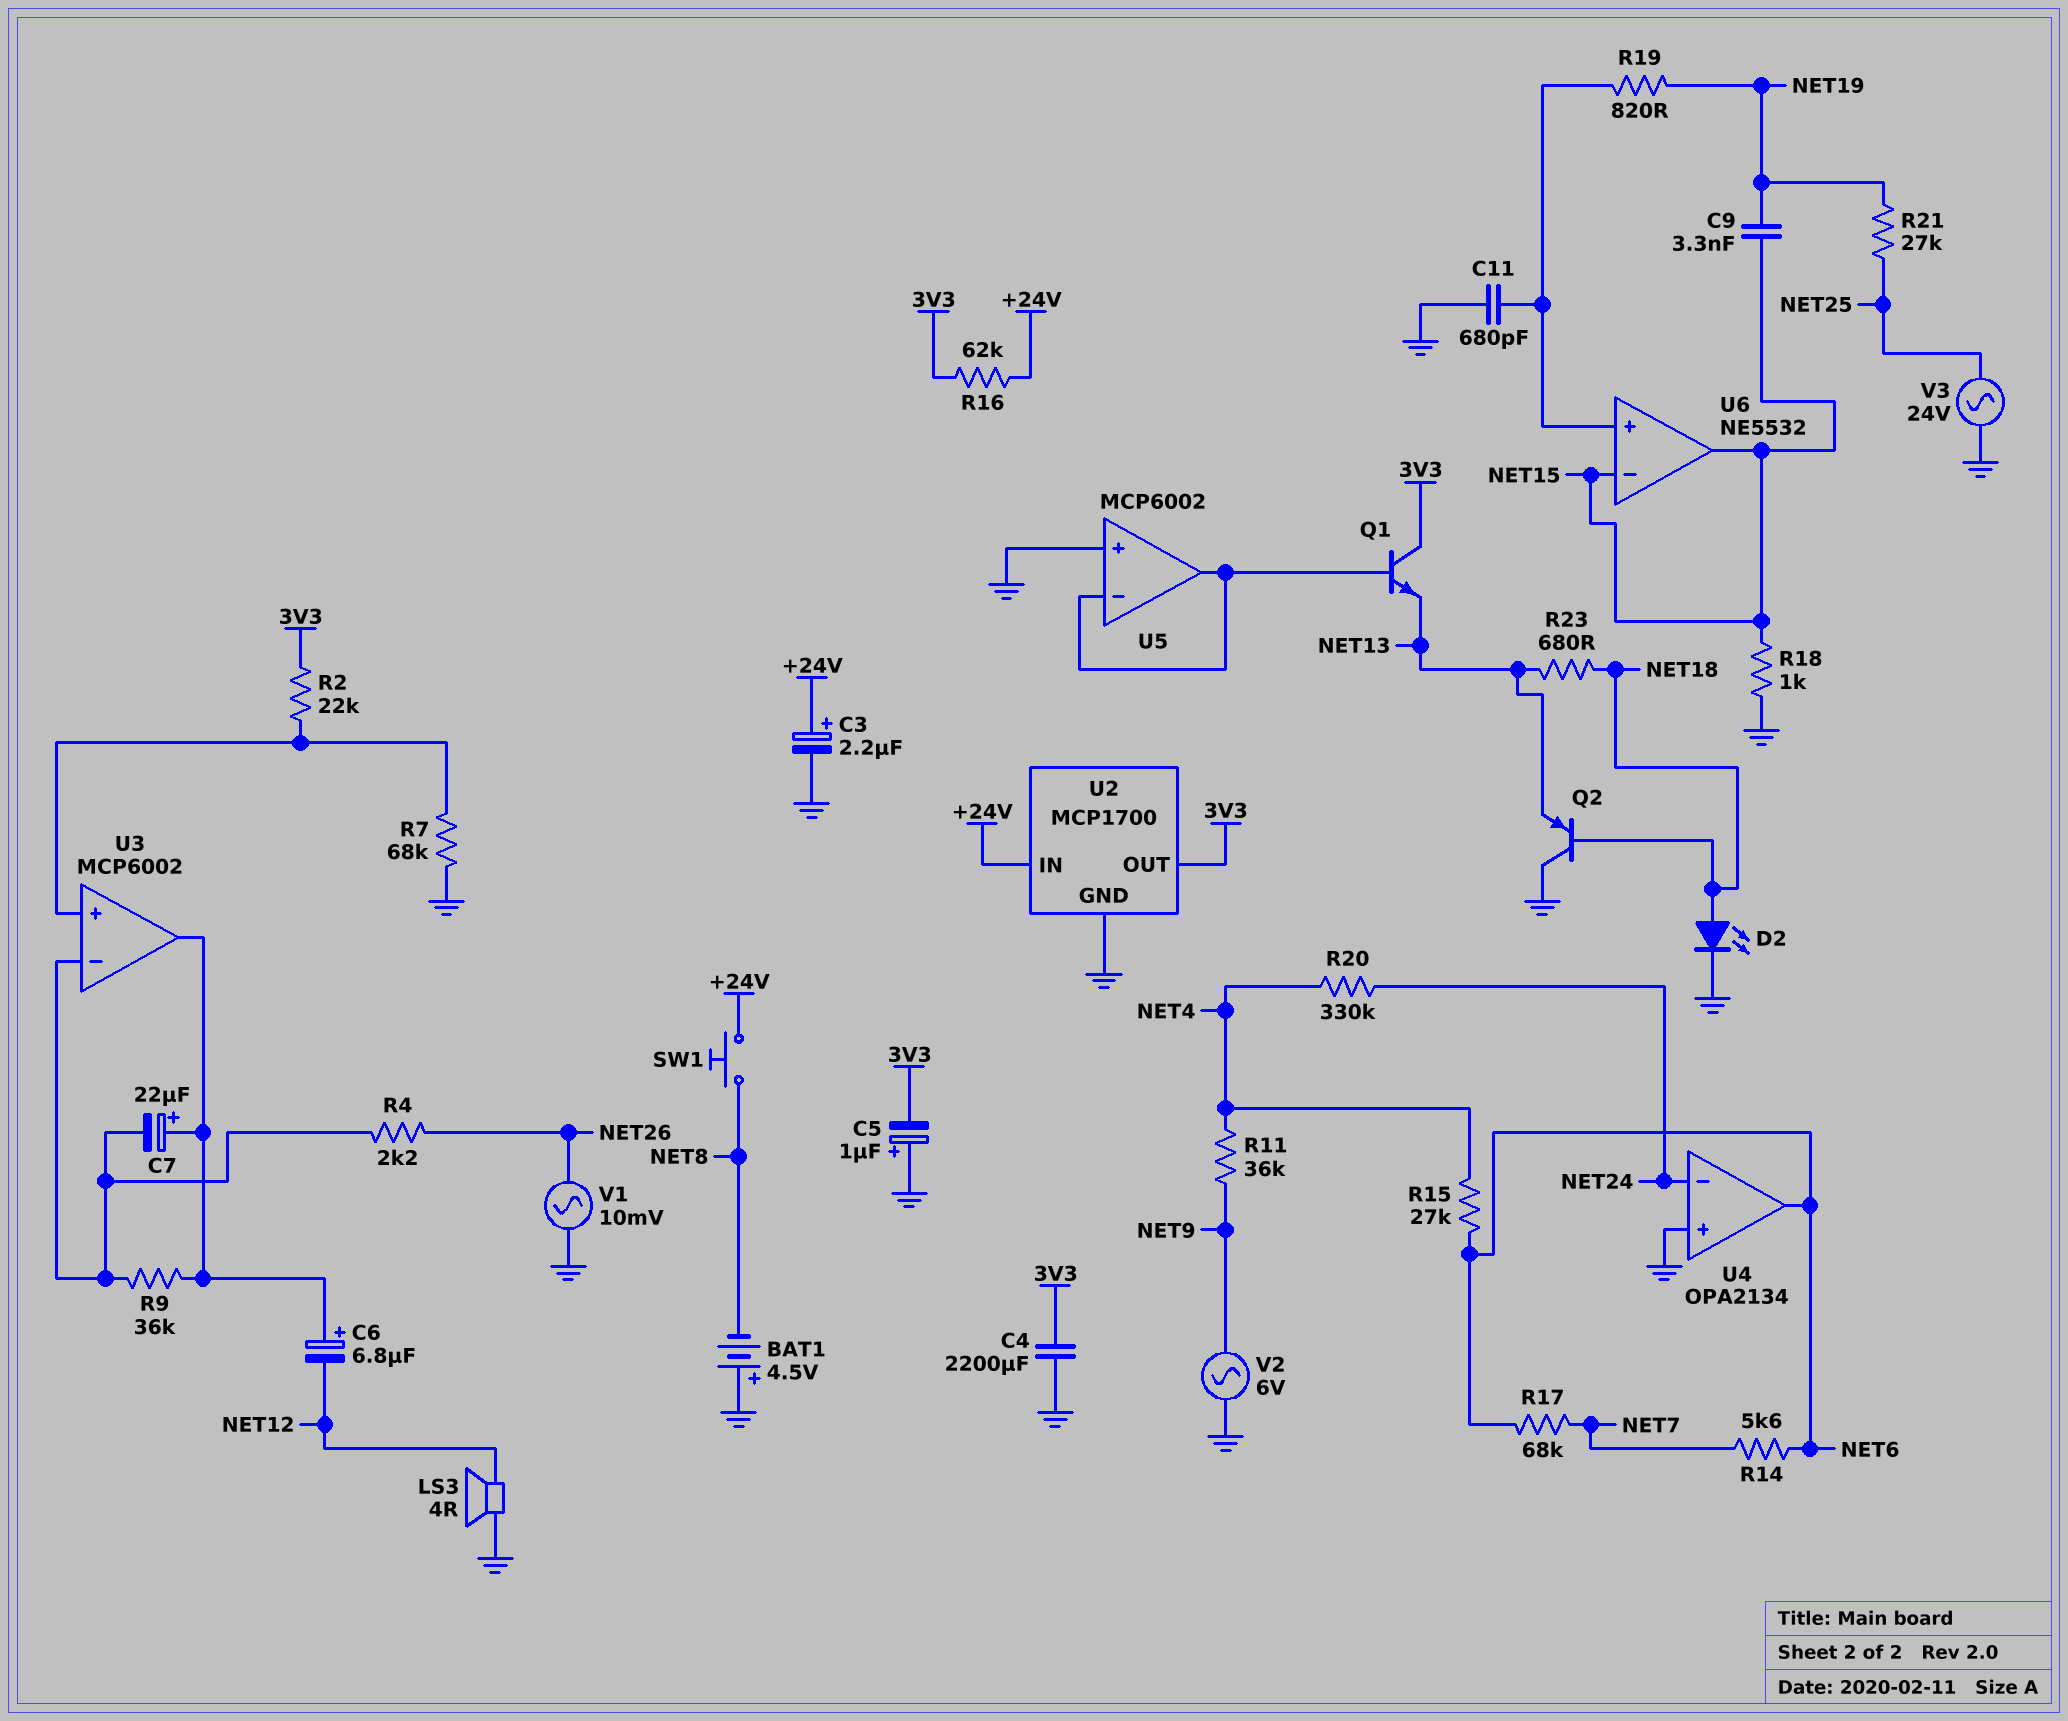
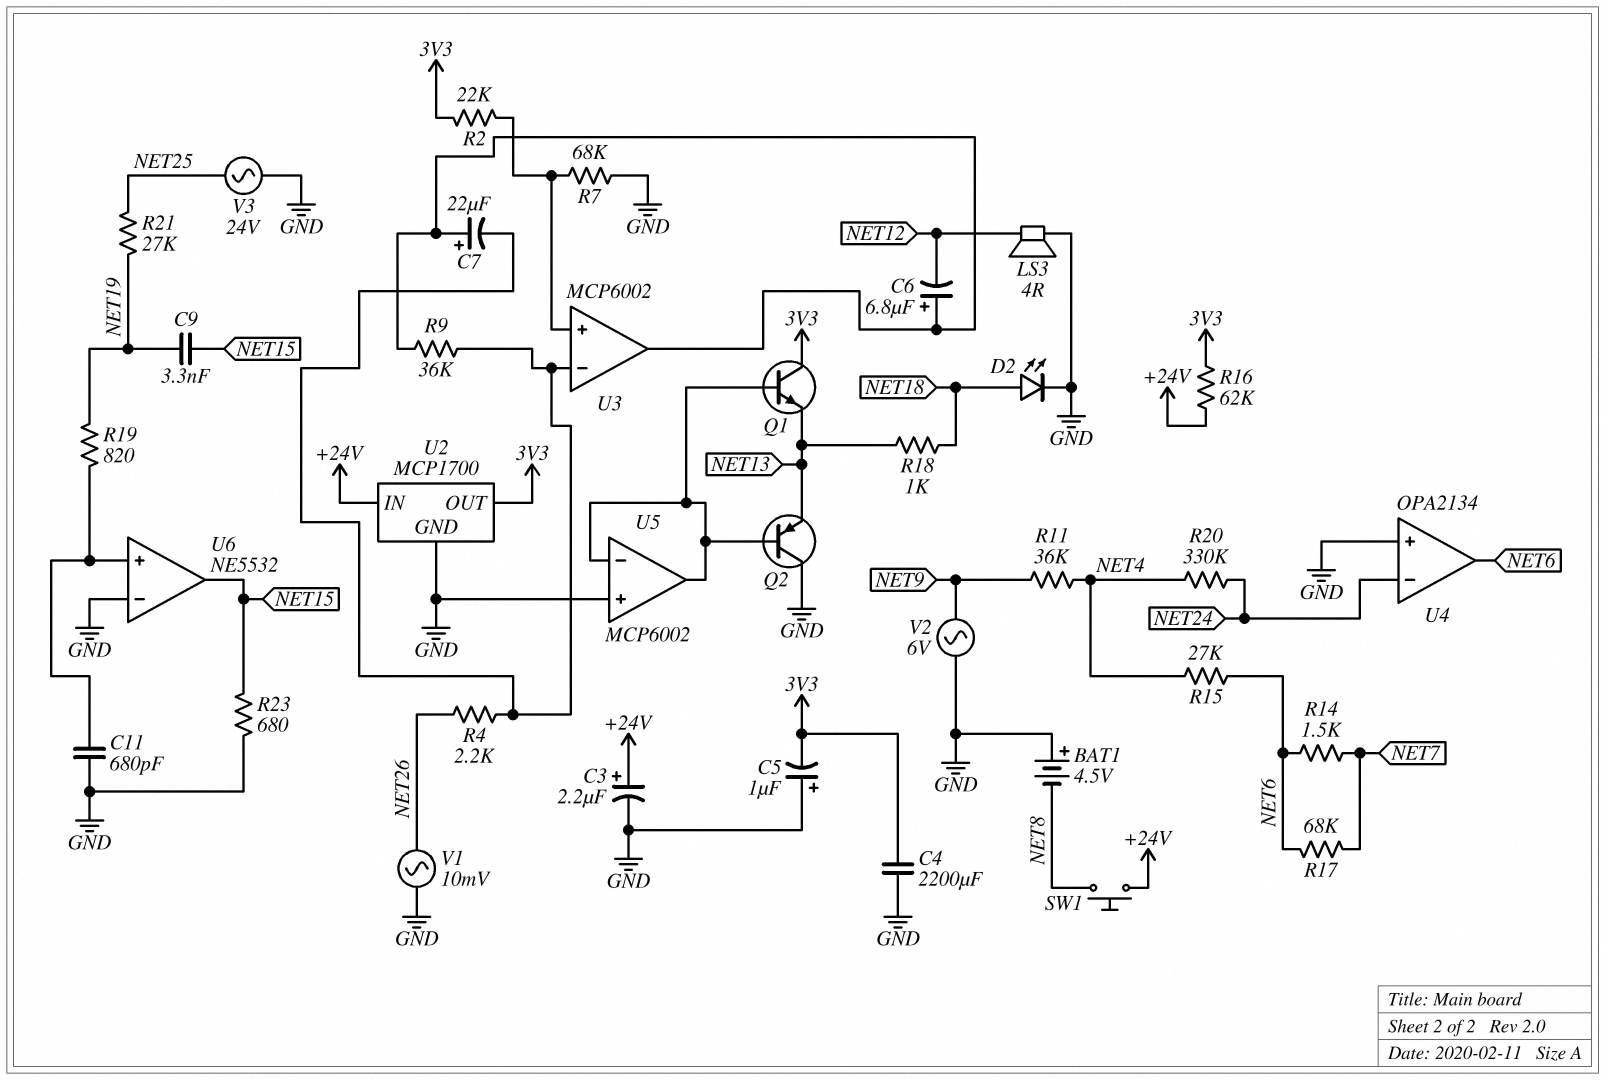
Q2: PNP (B NET18, C GND, E NET13) -> PNP (B U5/in-, C GND, E NET13)
R14: 5.6k (NET6, NET7) -> 1.5k (NET6, NET7)
R18: 1k (GND, NET15) -> 1k (NET13, NET18)
R23: 680 (NET13, NET18) -> 680 (GND, NET15)
U6 pin in-: NET15 -> GND

